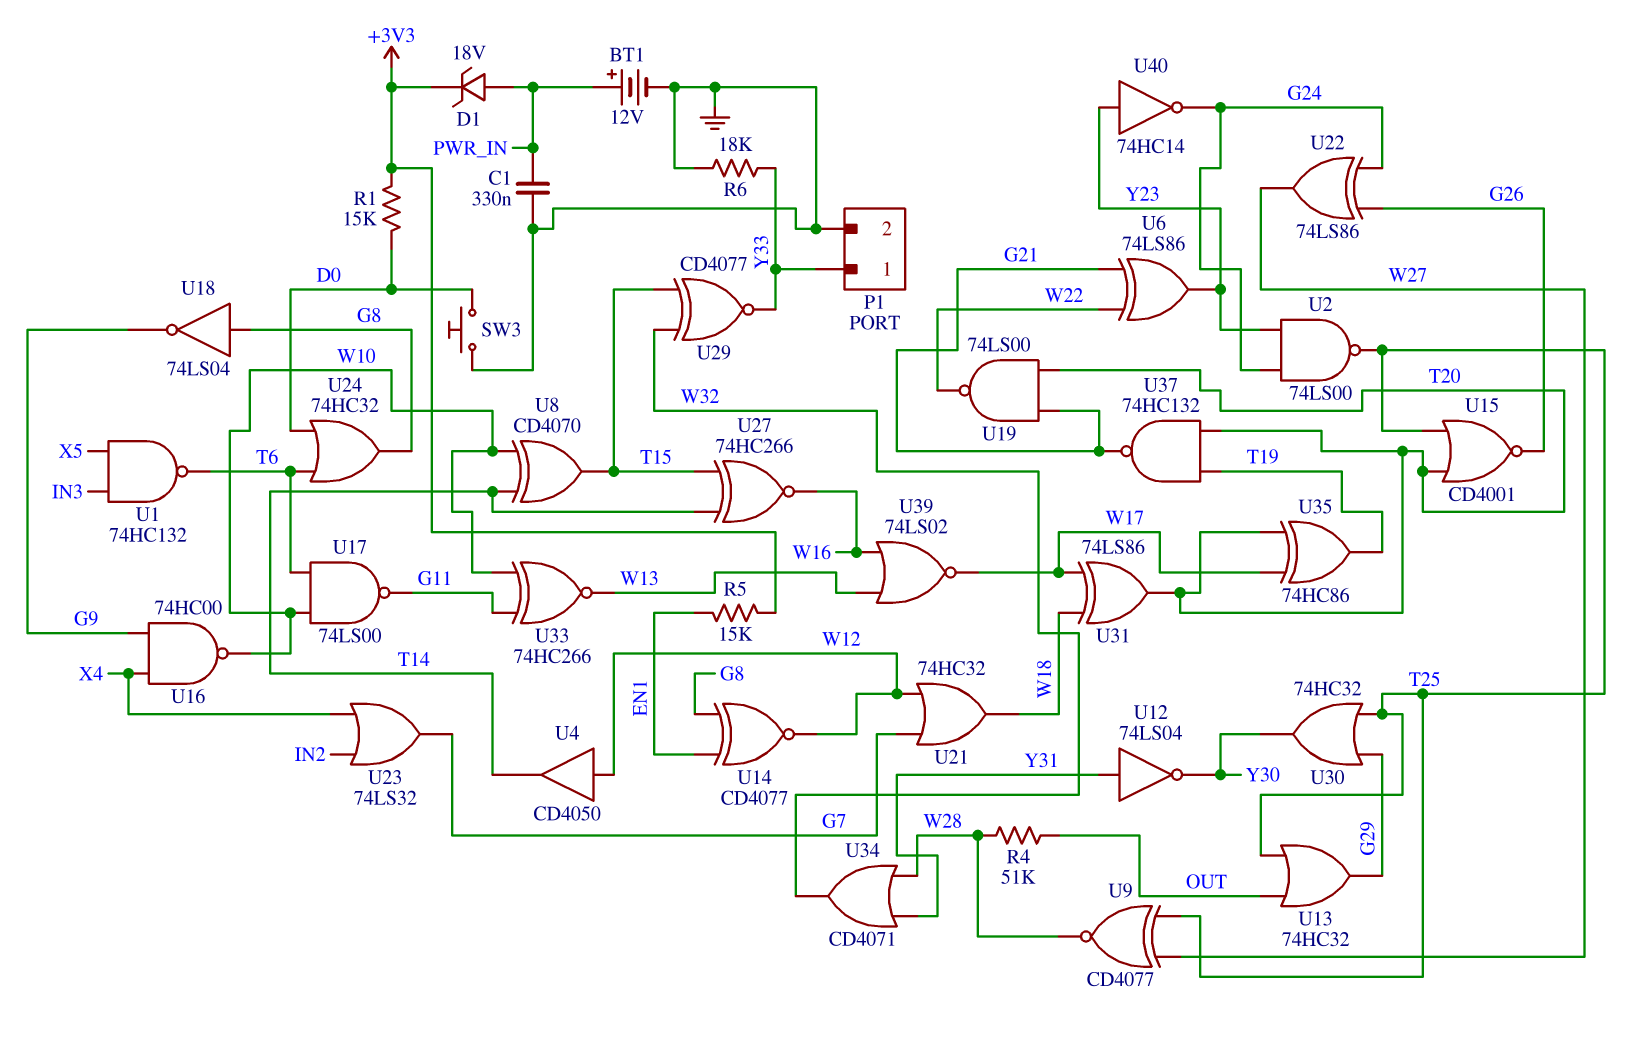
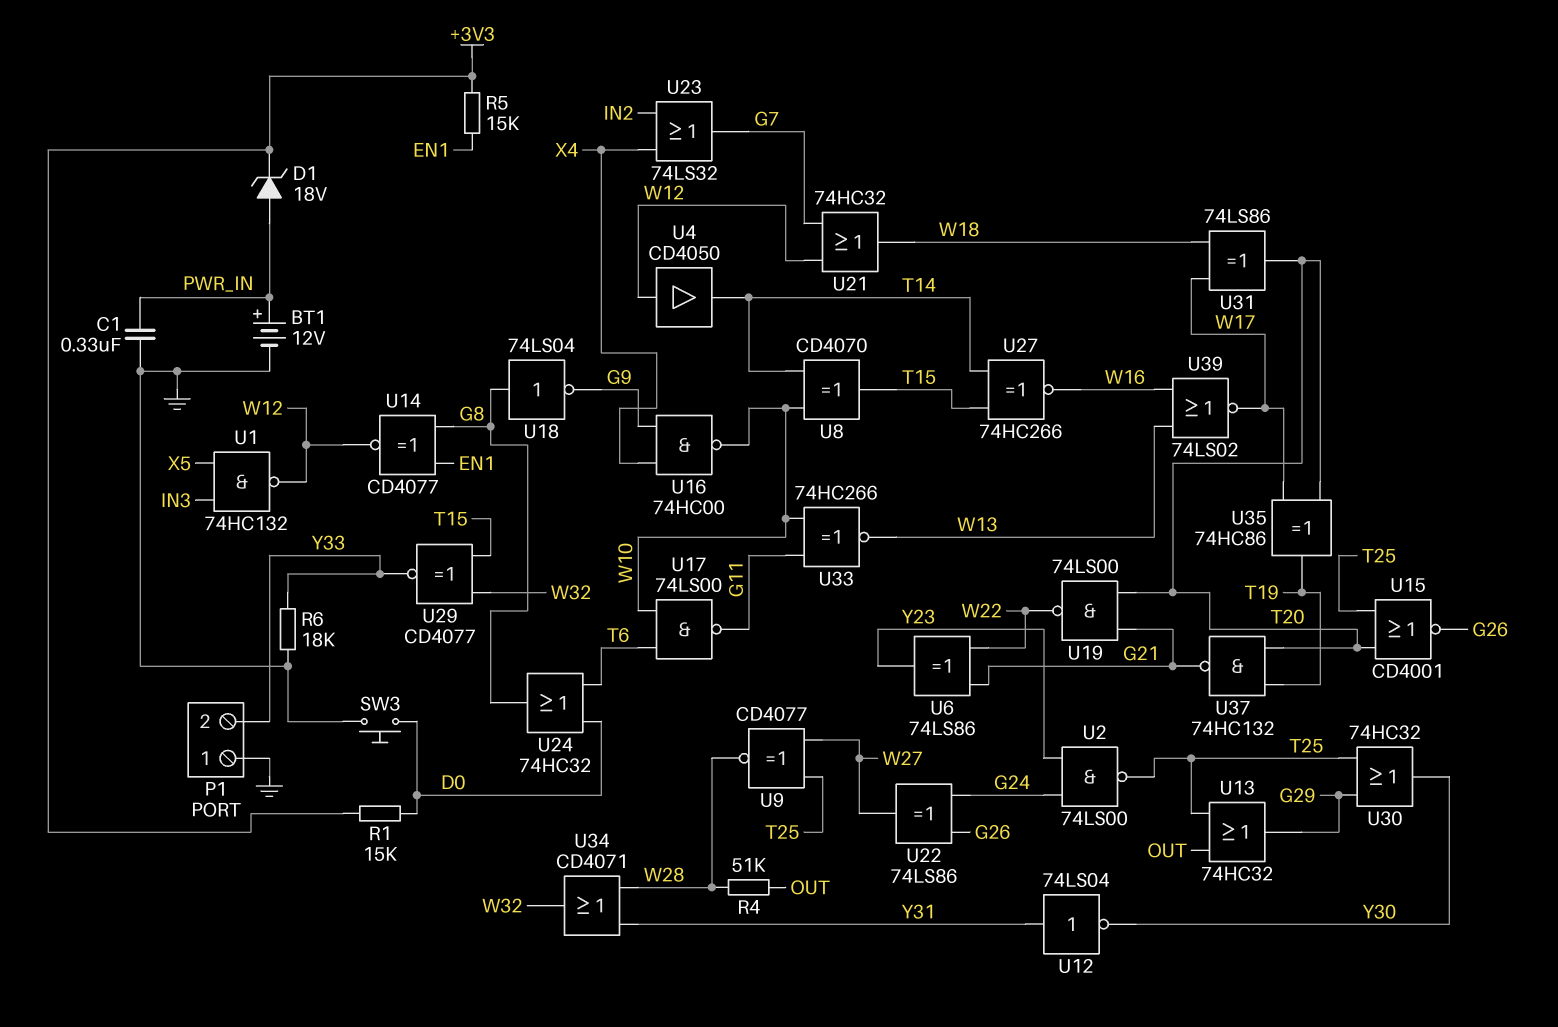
P1 pin 1: Y33 -> GND
P1 pin 2: GND -> Y33
U1: NAND 74HC132 (in IN3, in X5, out T6) -> NAND 74HC132 (in IN3, in X5, out W12)
U40: NOT 74HC14 (in Y23, out G24) -> none

